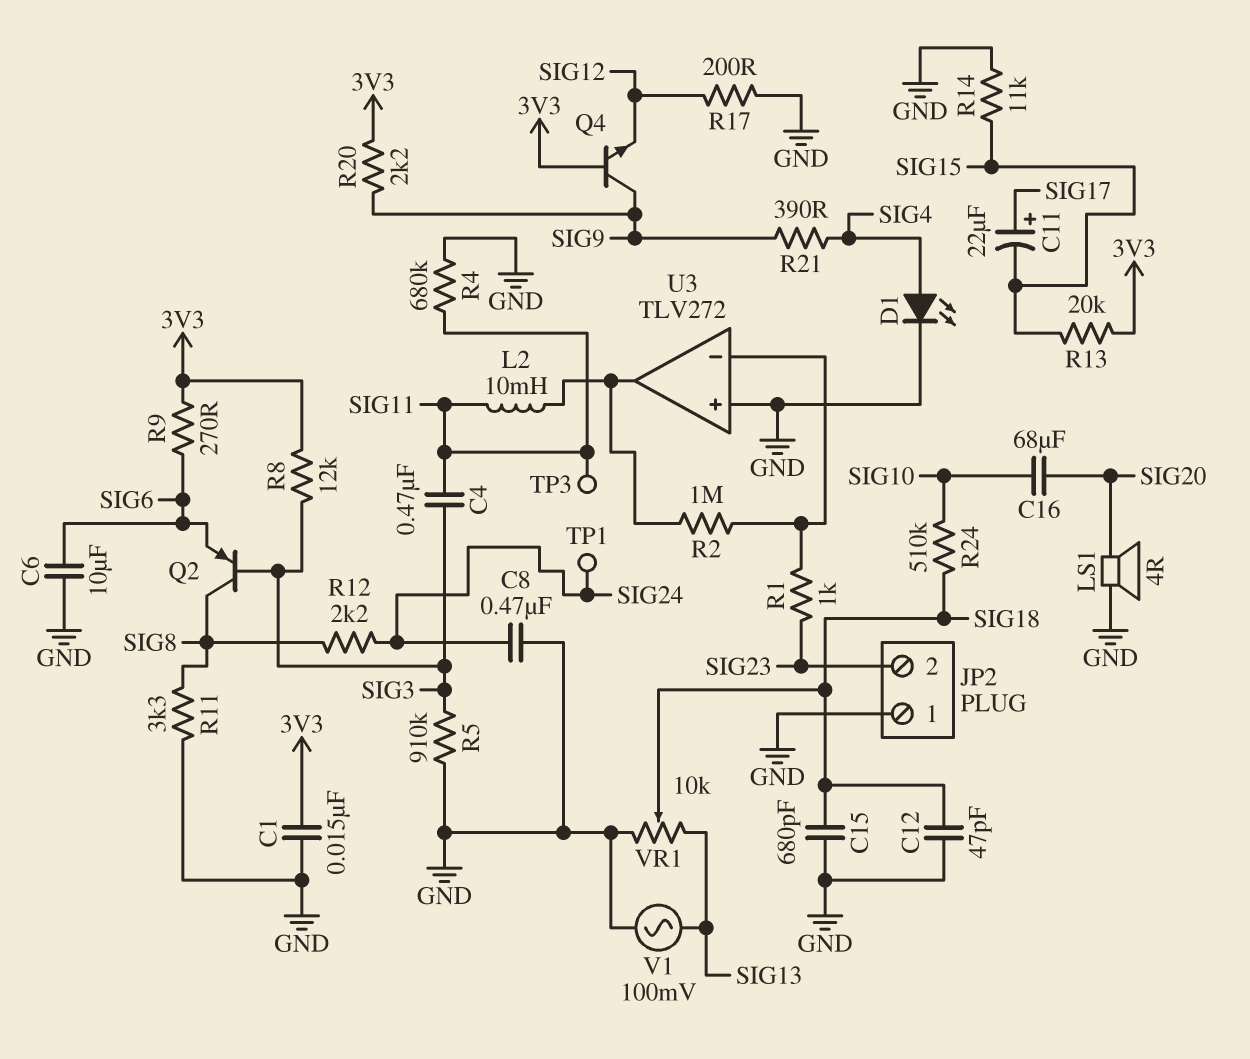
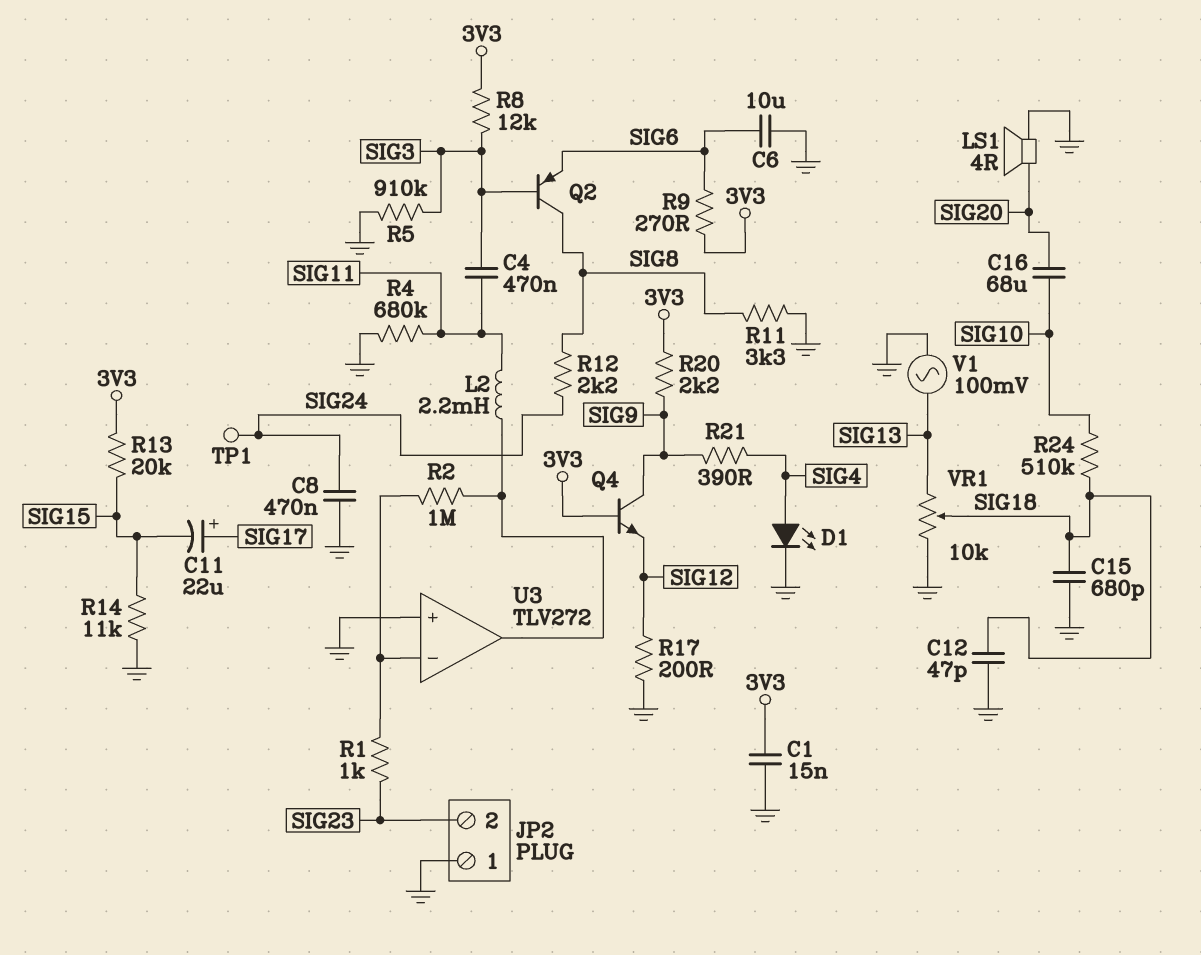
L2: 10mH (SIG11, U3/out) -> 2.2mH (SIG11, U3/out)
TP3: test point (SIG11) -> none

